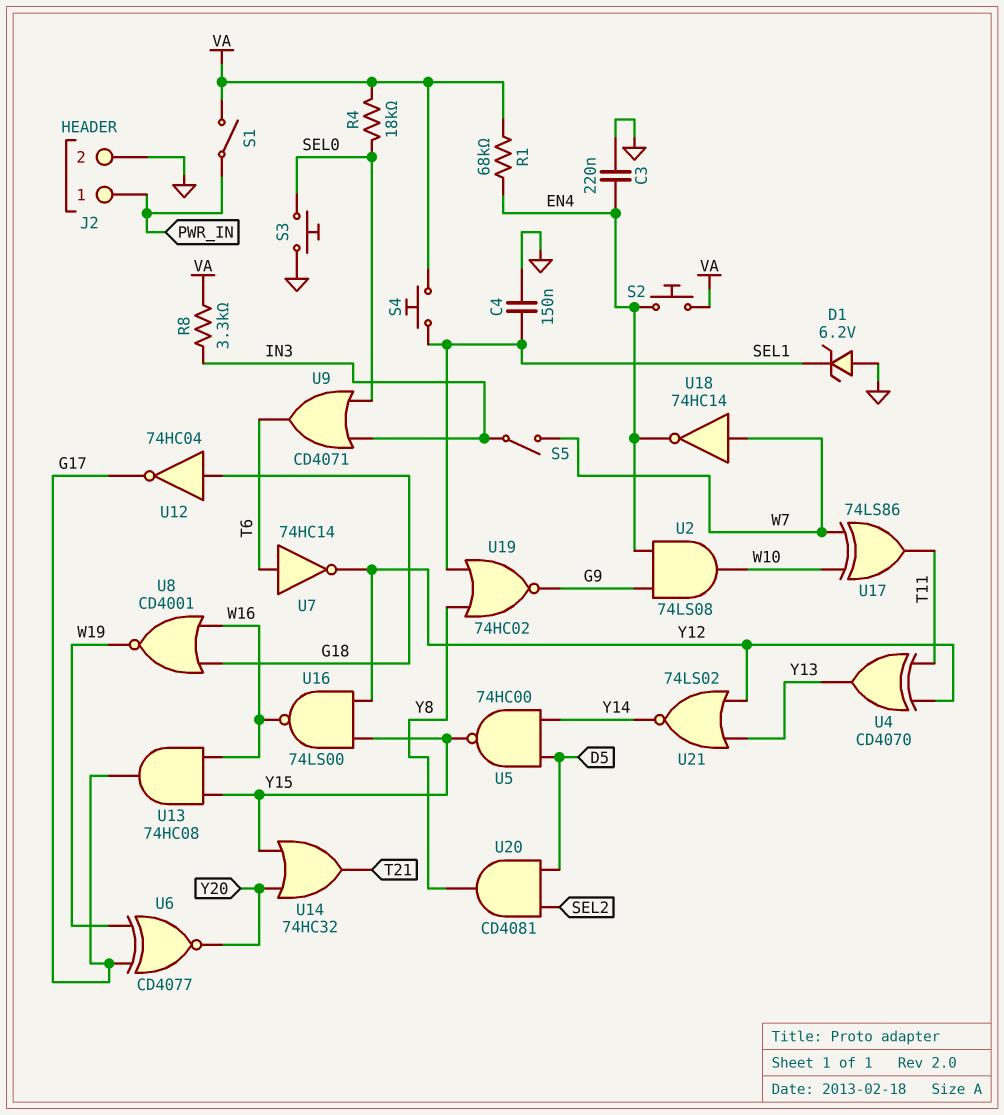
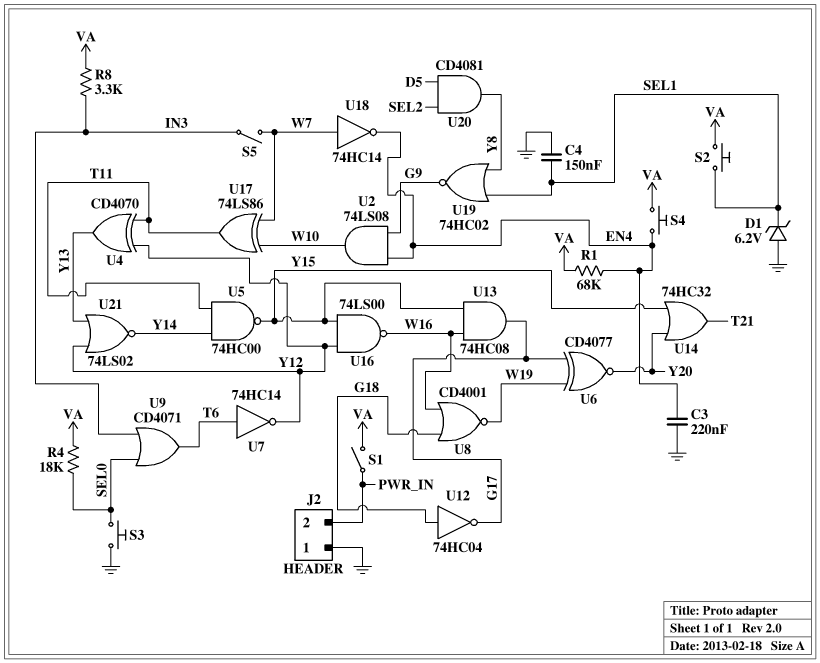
J2 pin 1: PWR_IN -> GND
J2 pin 2: GND -> PWR_IN
S2: button (EN4, VA) -> button (SEL1, VA)
S4: button (SEL1, VA) -> button (EN4, VA)
U5: NAND 74HC00 (in D5, in Y14, out Y15) -> NAND 74HC00 (in T11, in Y14, out Y15)

